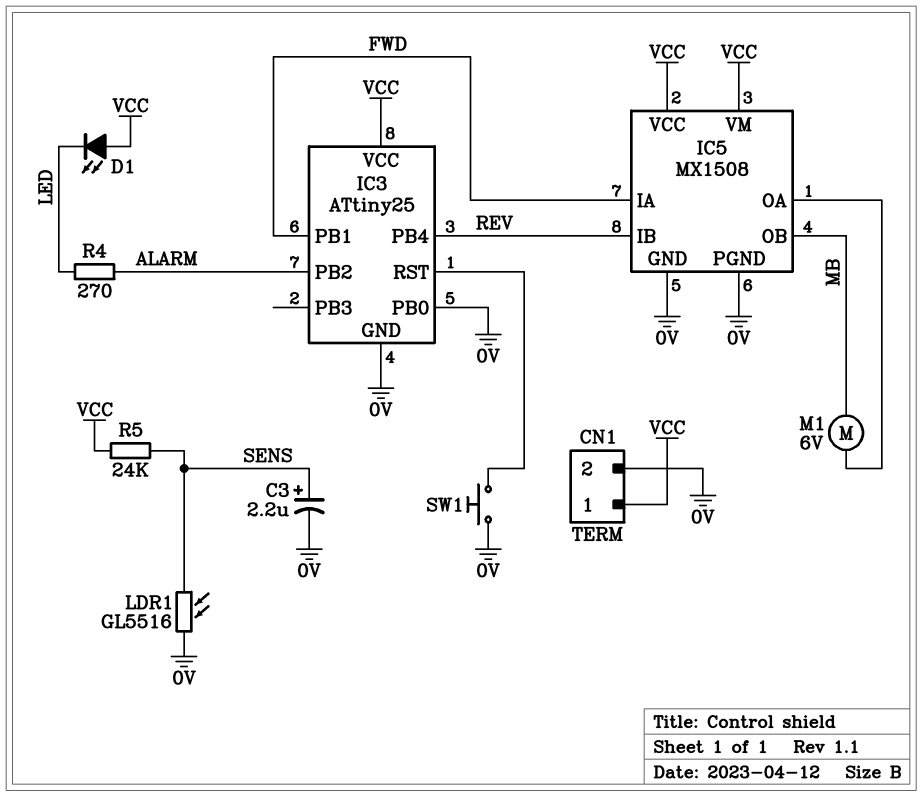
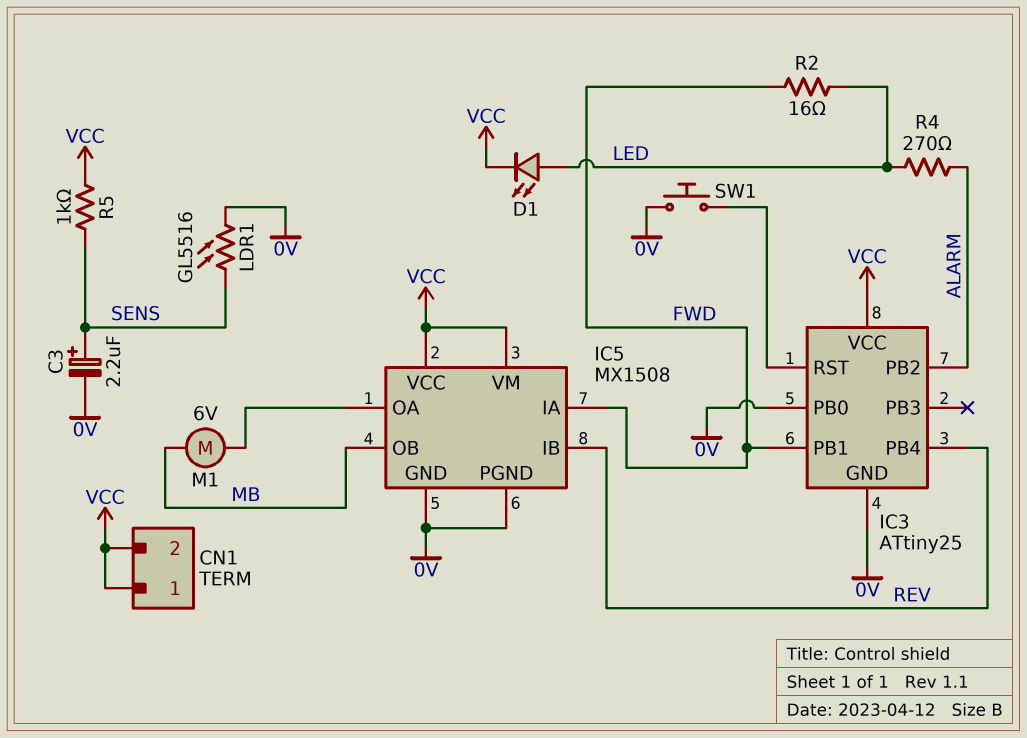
CN1 pin 2: 0V -> VCC
D1: LED (A VCC, K LED) -> LED (A LED, K VCC)
R2: none -> 16 (FWD, LED)
R5: 24k (SENS, VCC) -> 1k (SENS, VCC)

